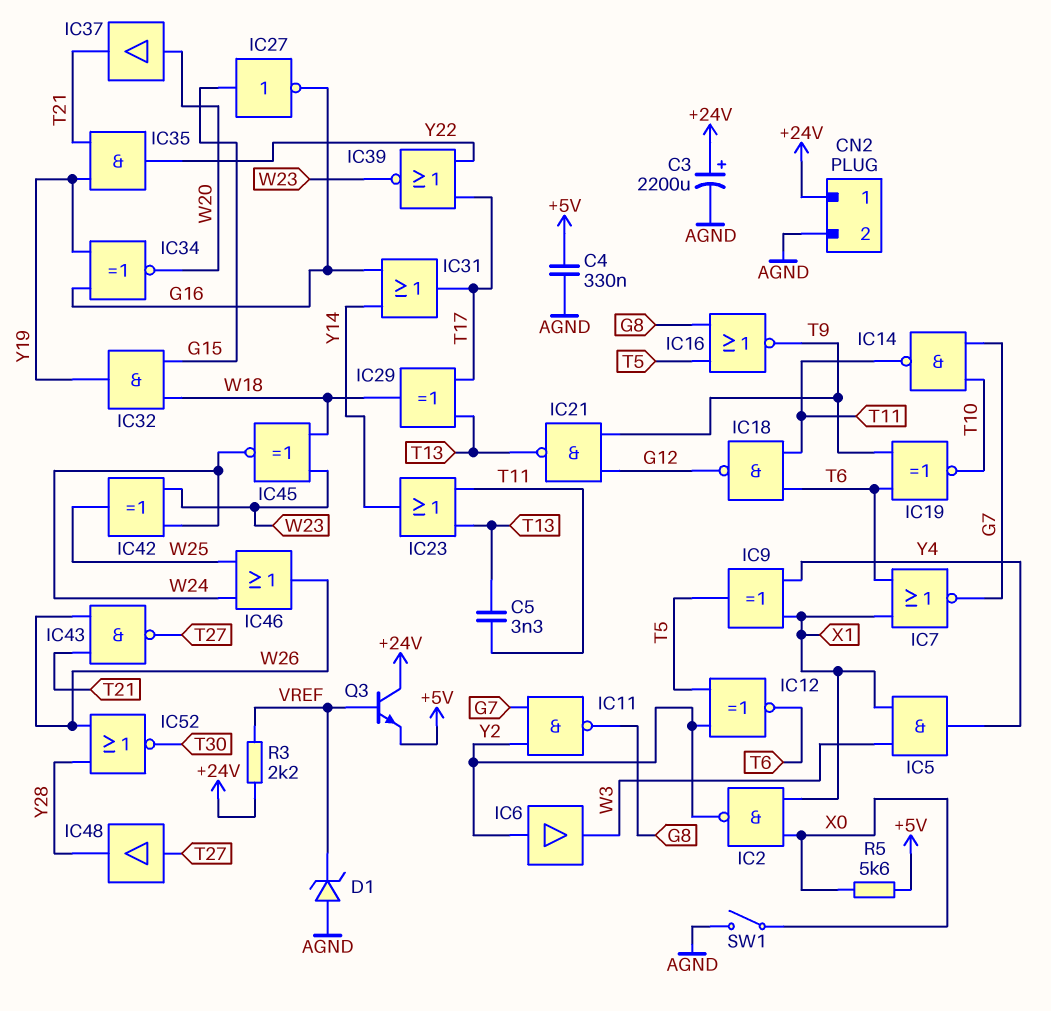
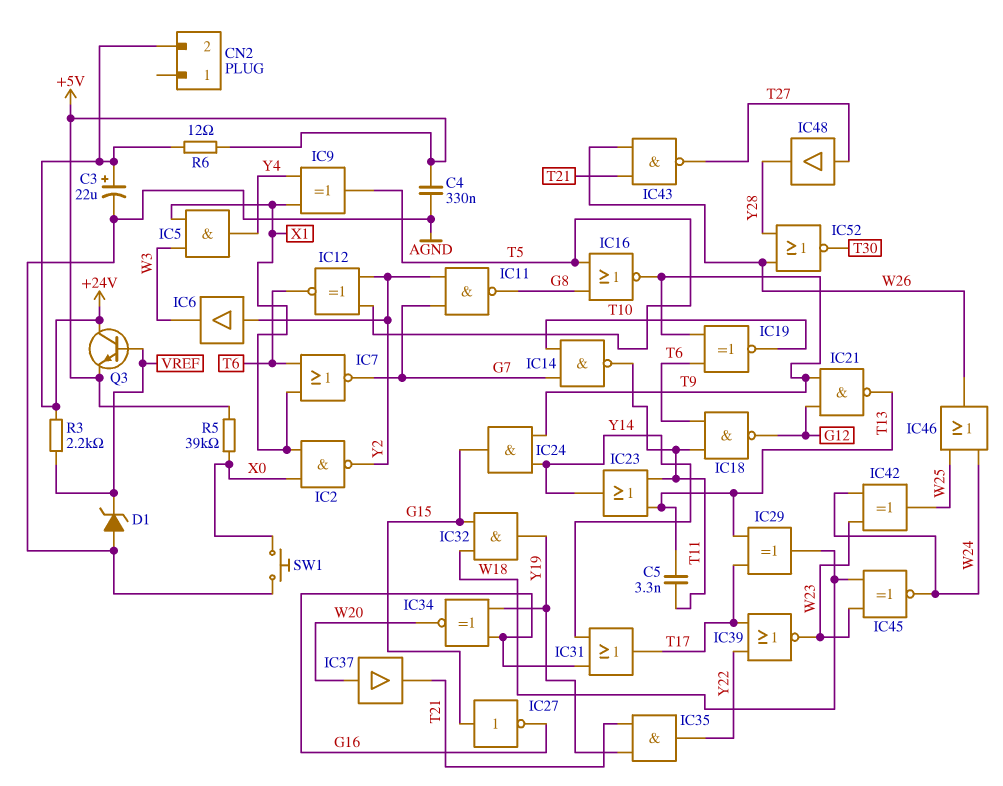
C3: 2200uF (plus +24V, minus AGND) -> 22uF (plus +24V, minus AGND)
CN2 pin 1: +24V -> none
CN2 pin 2: AGND -> +24V
IC24: none -> AND (in T9, in Y14, out G15)
R5: 5.6k (+5V, X0) -> 39k (+5V, X0)
R6: none -> 12 (+5V, +24V)
SW1: switch (AGND, X0) -> button (AGND, X0)

